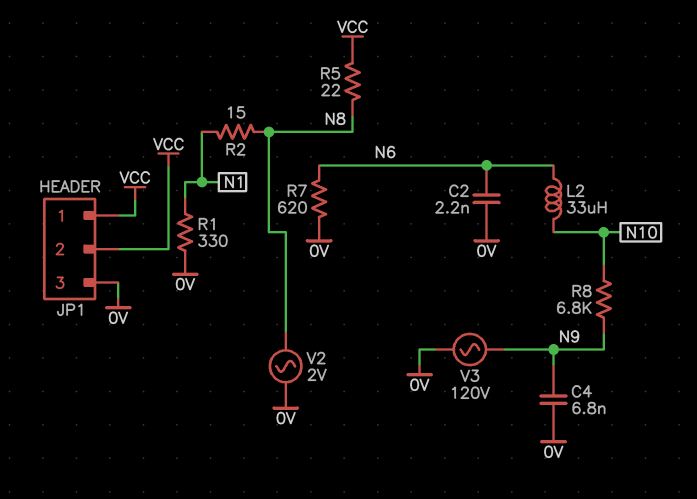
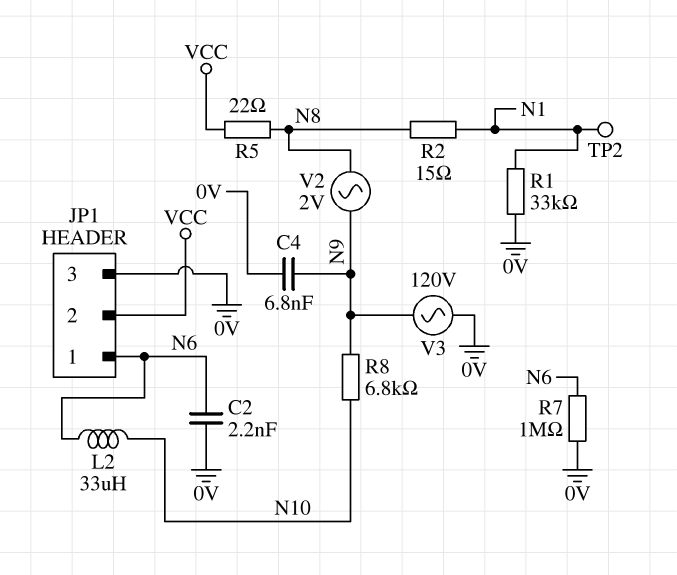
JP1 pin 1: VCC -> N6
R1: 330 (0V, N1) -> 33k (0V, N1)
R7: 620 (0V, N6) -> 1M (0V, N6)
TP2: none -> test point (N1)
V2: AC 2V (0V, N8) -> AC 2V (N8, N9)

